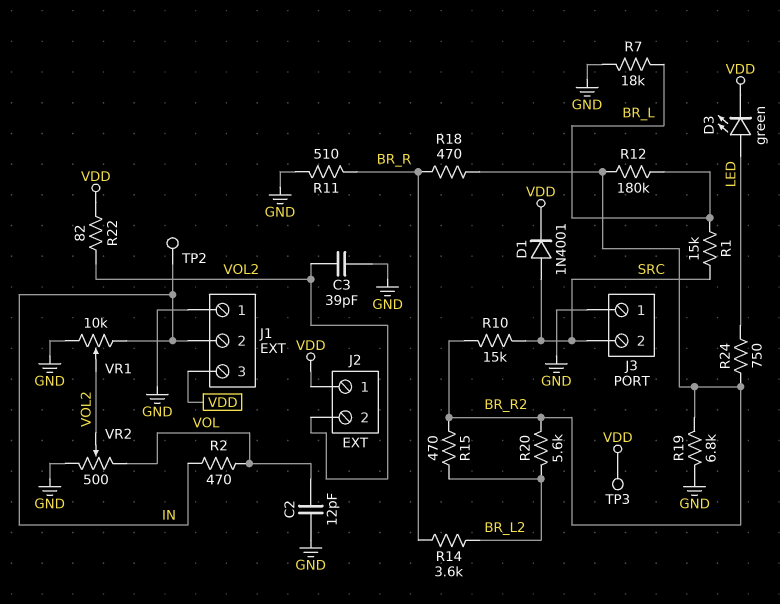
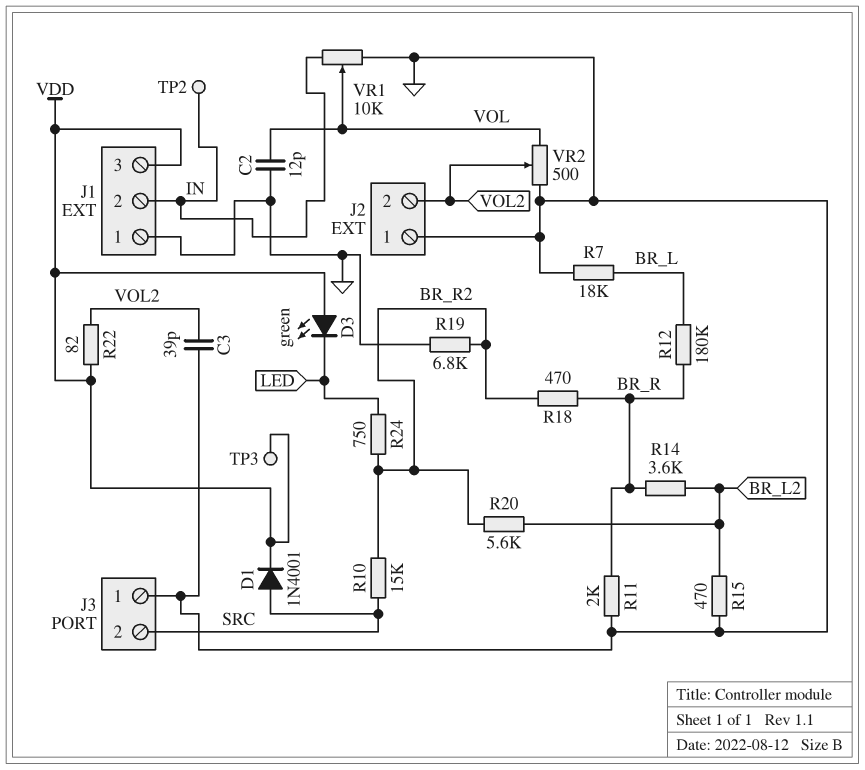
D3: LED green (A LED, K VDD) -> LED green (A VDD, K LED)
J2 pin 1: VDD -> GND
R1: 15k (BR_L, SRC) -> none
R2: 470 (IN, VOL) -> none
R11: 510 (BR_R, GND) -> 2k (BR_R, GND)
R12: 180k (BR_L, BR_R2) -> 180k (BR_L, BR_R)
R15: 470 (BR_L2, BR_R2) -> 470 (BR_L2, GND)
VR1: 10k (GND, IN, wiper VOL2) -> 10k (GND, IN, wiper VOL)

